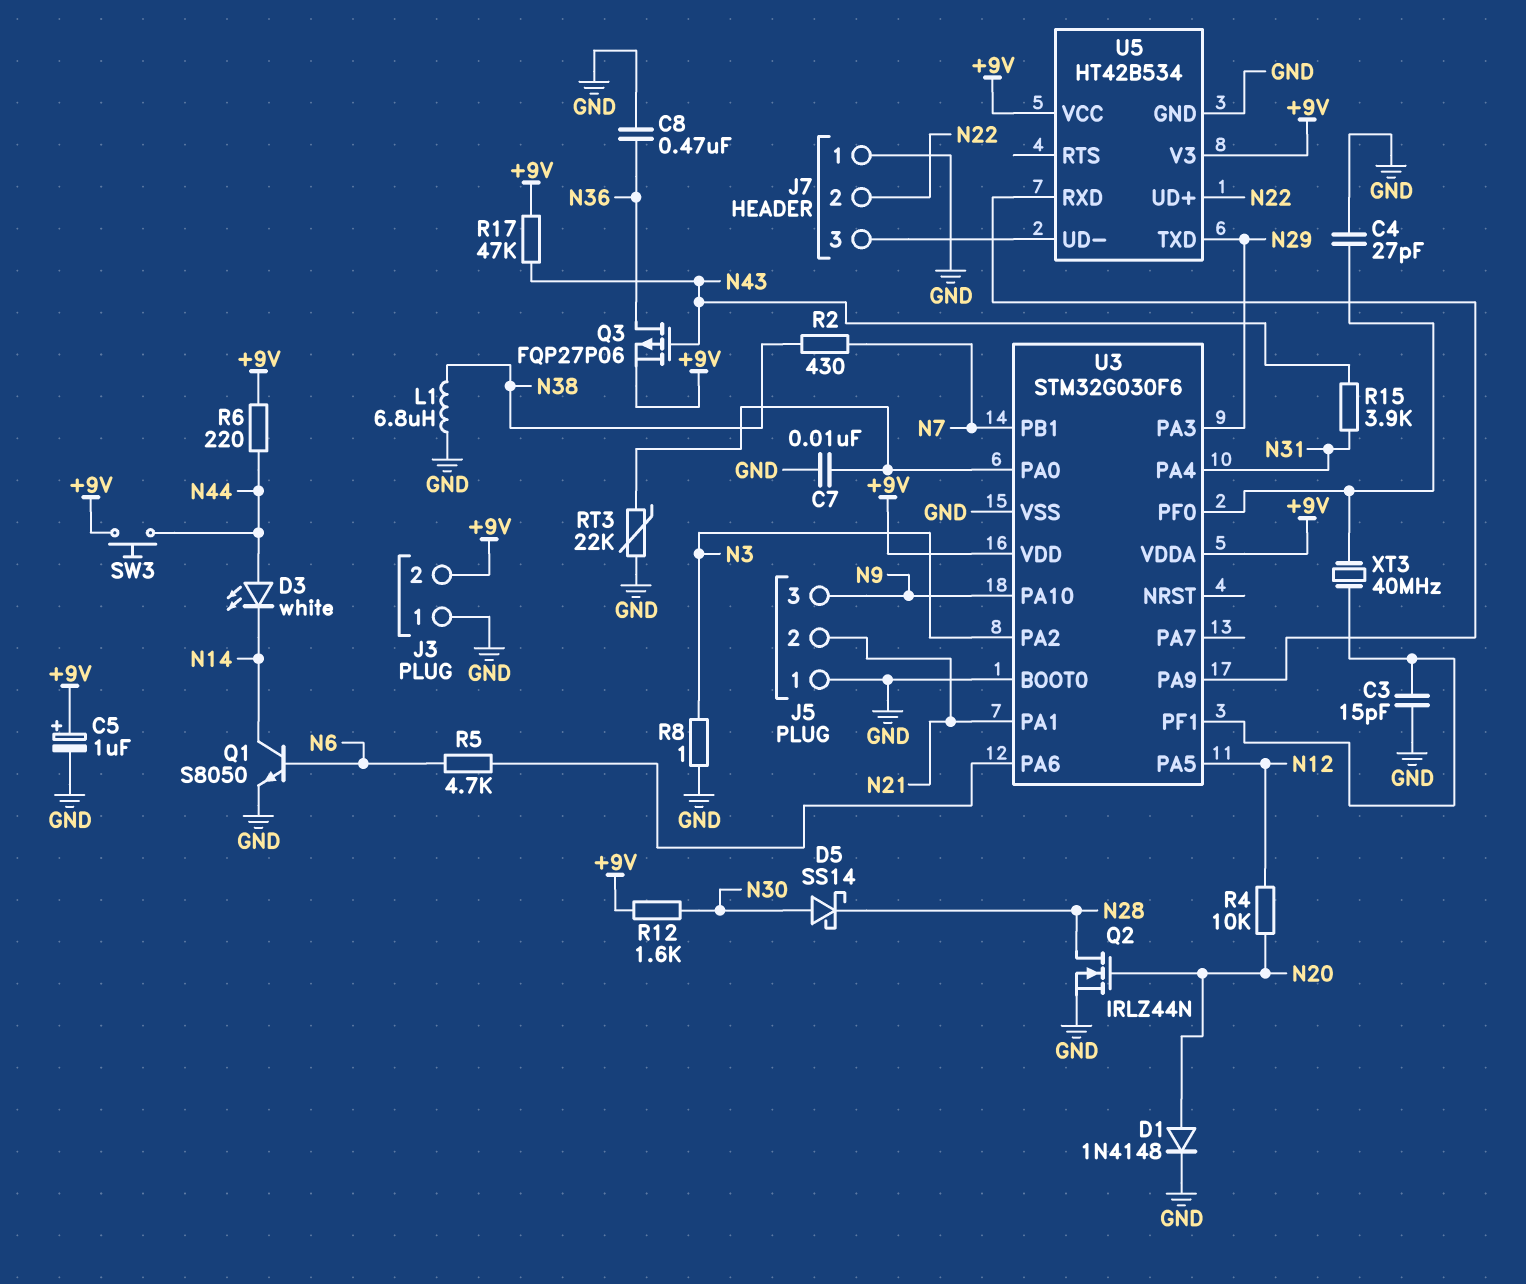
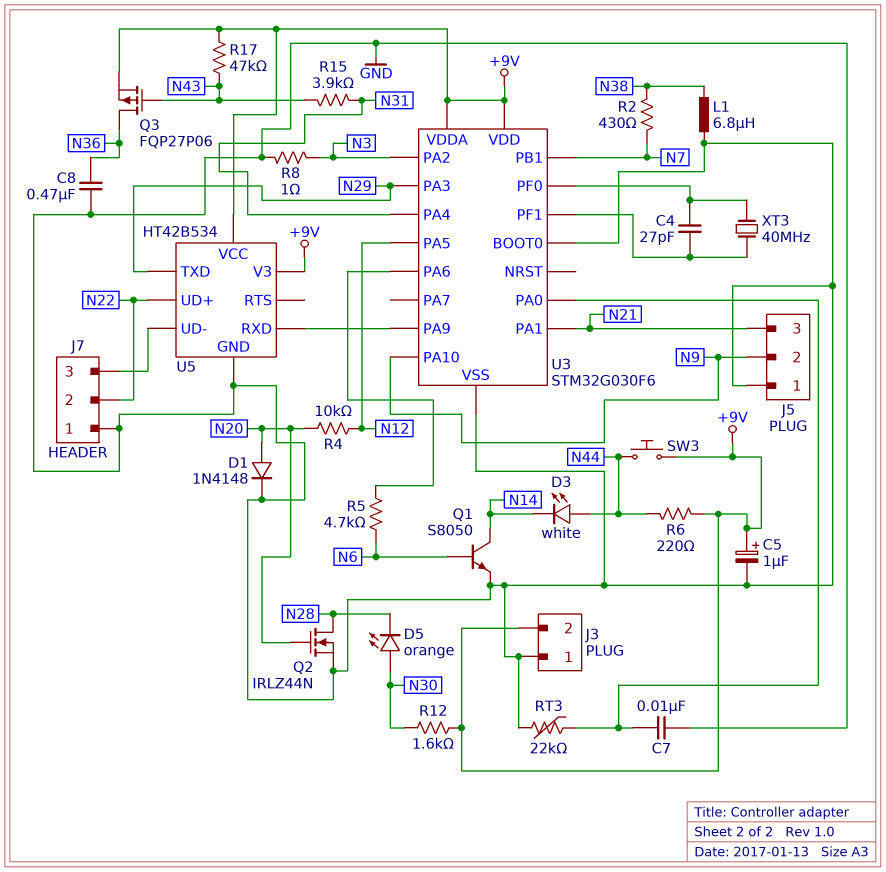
C3: 15pF (GND, U3/PF1) -> none
C4: 27pF (GND, U3/PF0) -> 27pF (U3/PF0, U3/PF1)
D5: schottky SS14 (A N30, K N28) -> LED orange (A N30, K N28)
J5 pin 2: N21 -> N9
J5 pin 3: N9 -> N21

